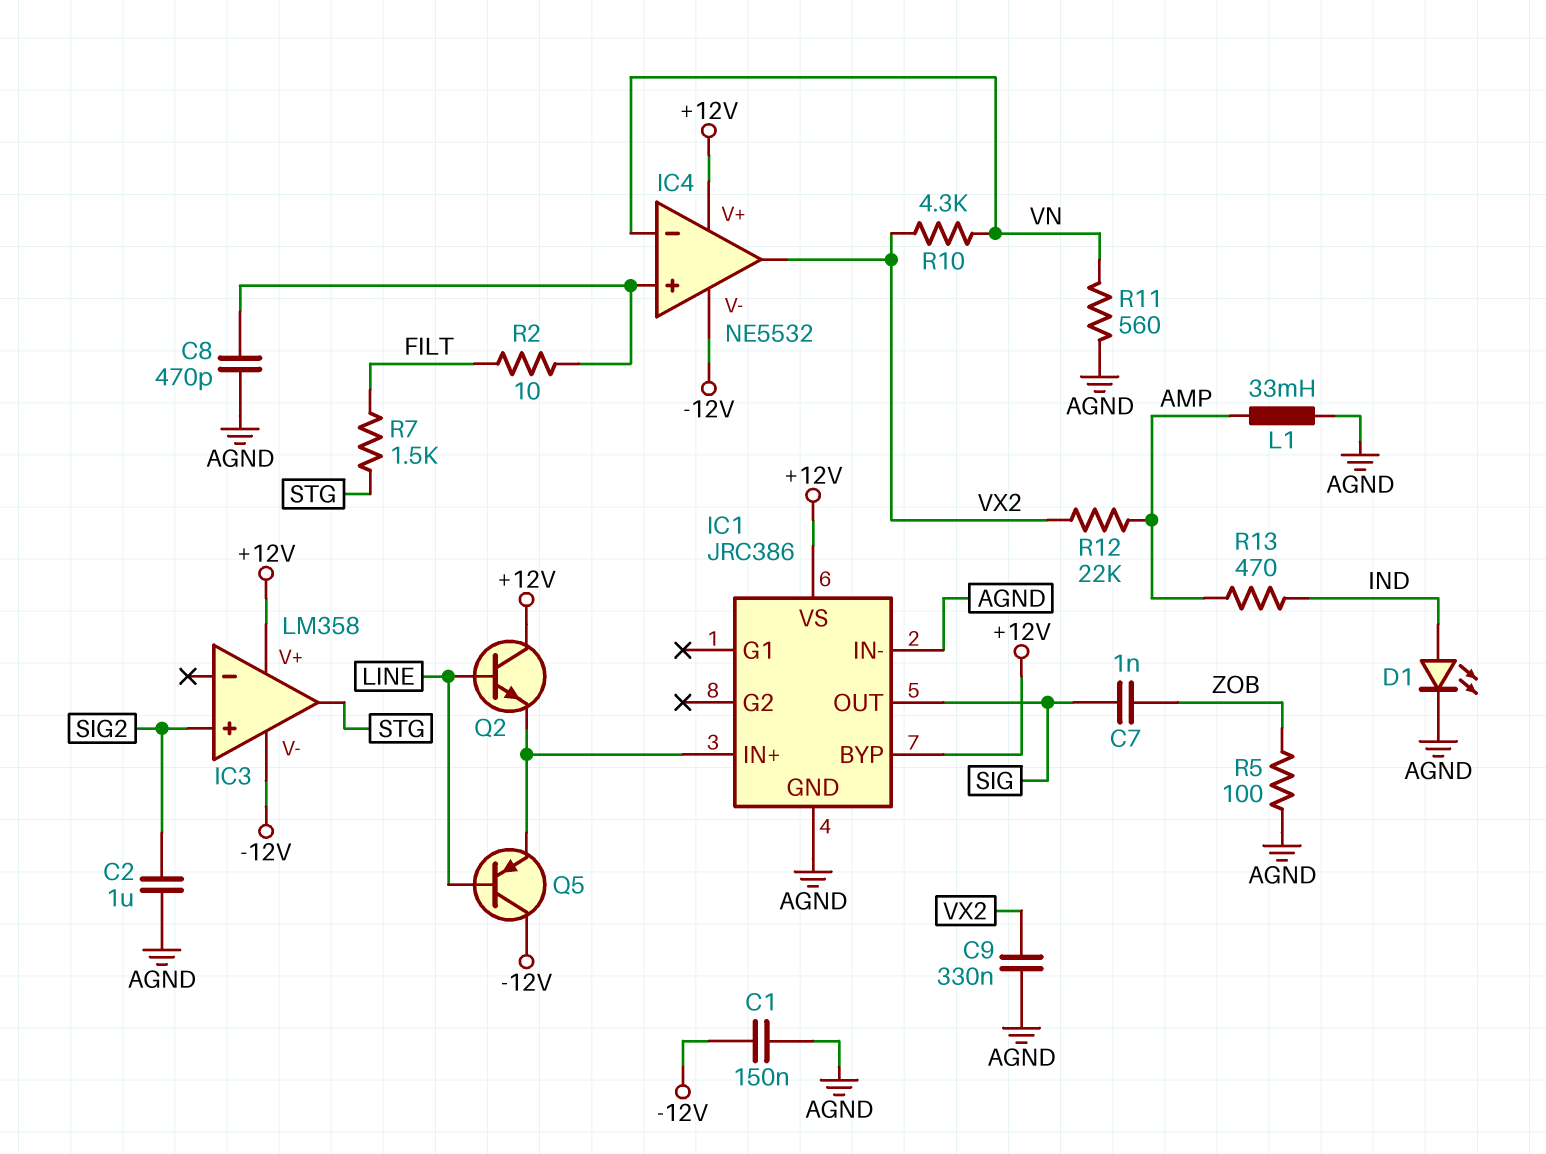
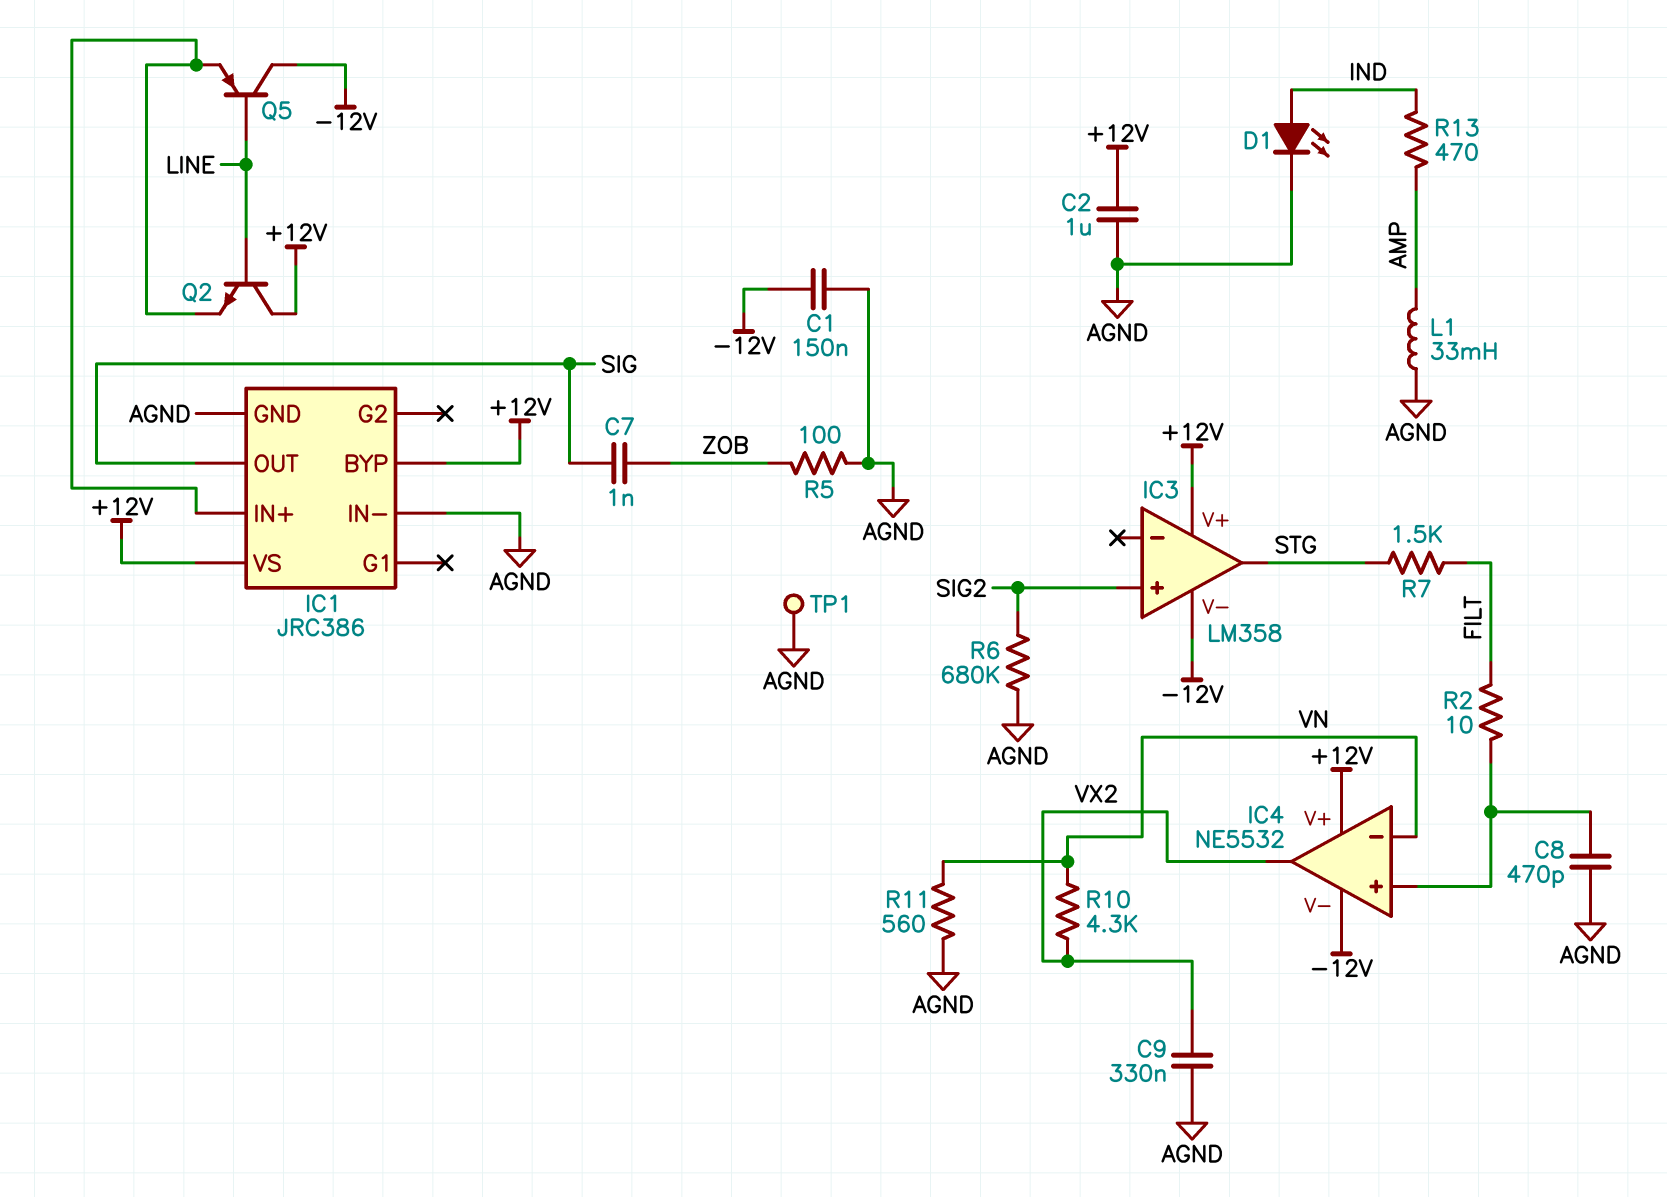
C2: 1uF (AGND, SIG2) -> 1uF (+12V, AGND)
R6: none -> 680k (AGND, SIG2)
R12: 22k (AMP, VX2) -> none
TP1: none -> test point (AGND)

